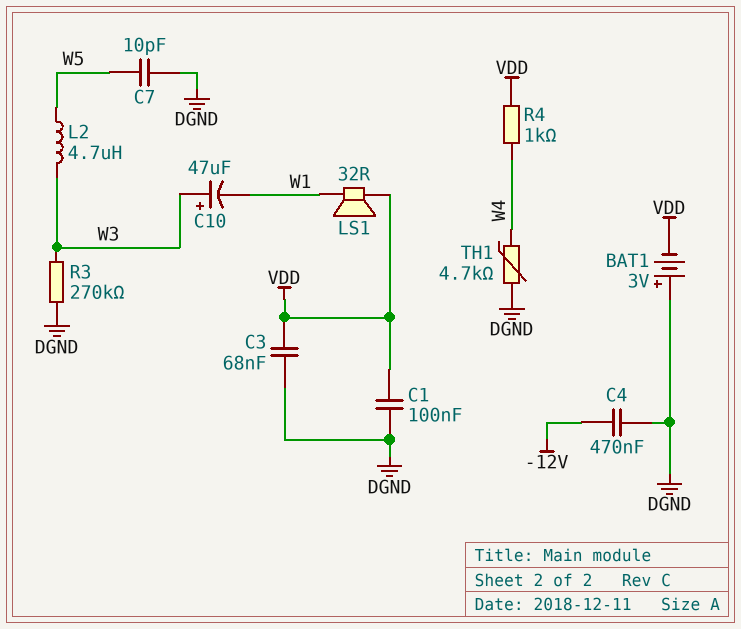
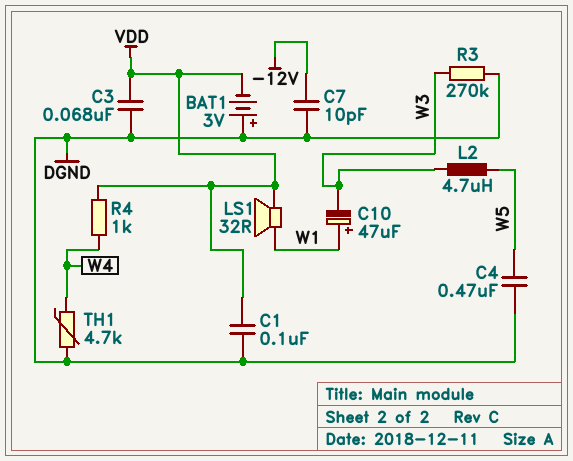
C4: 470nF (-12V, DGND) -> 470nF (DGND, W5)
C7: 10pF (DGND, W5) -> 10pF (-12V, DGND)
C10: 47uF (plus W3, minus W1) -> 47uF (plus W1, minus W3)

